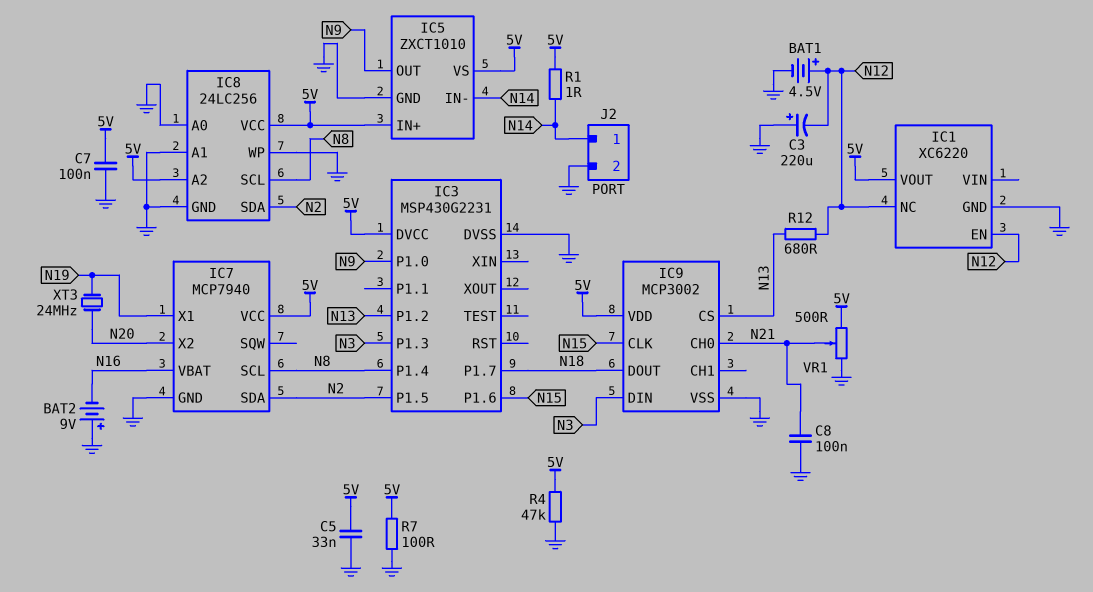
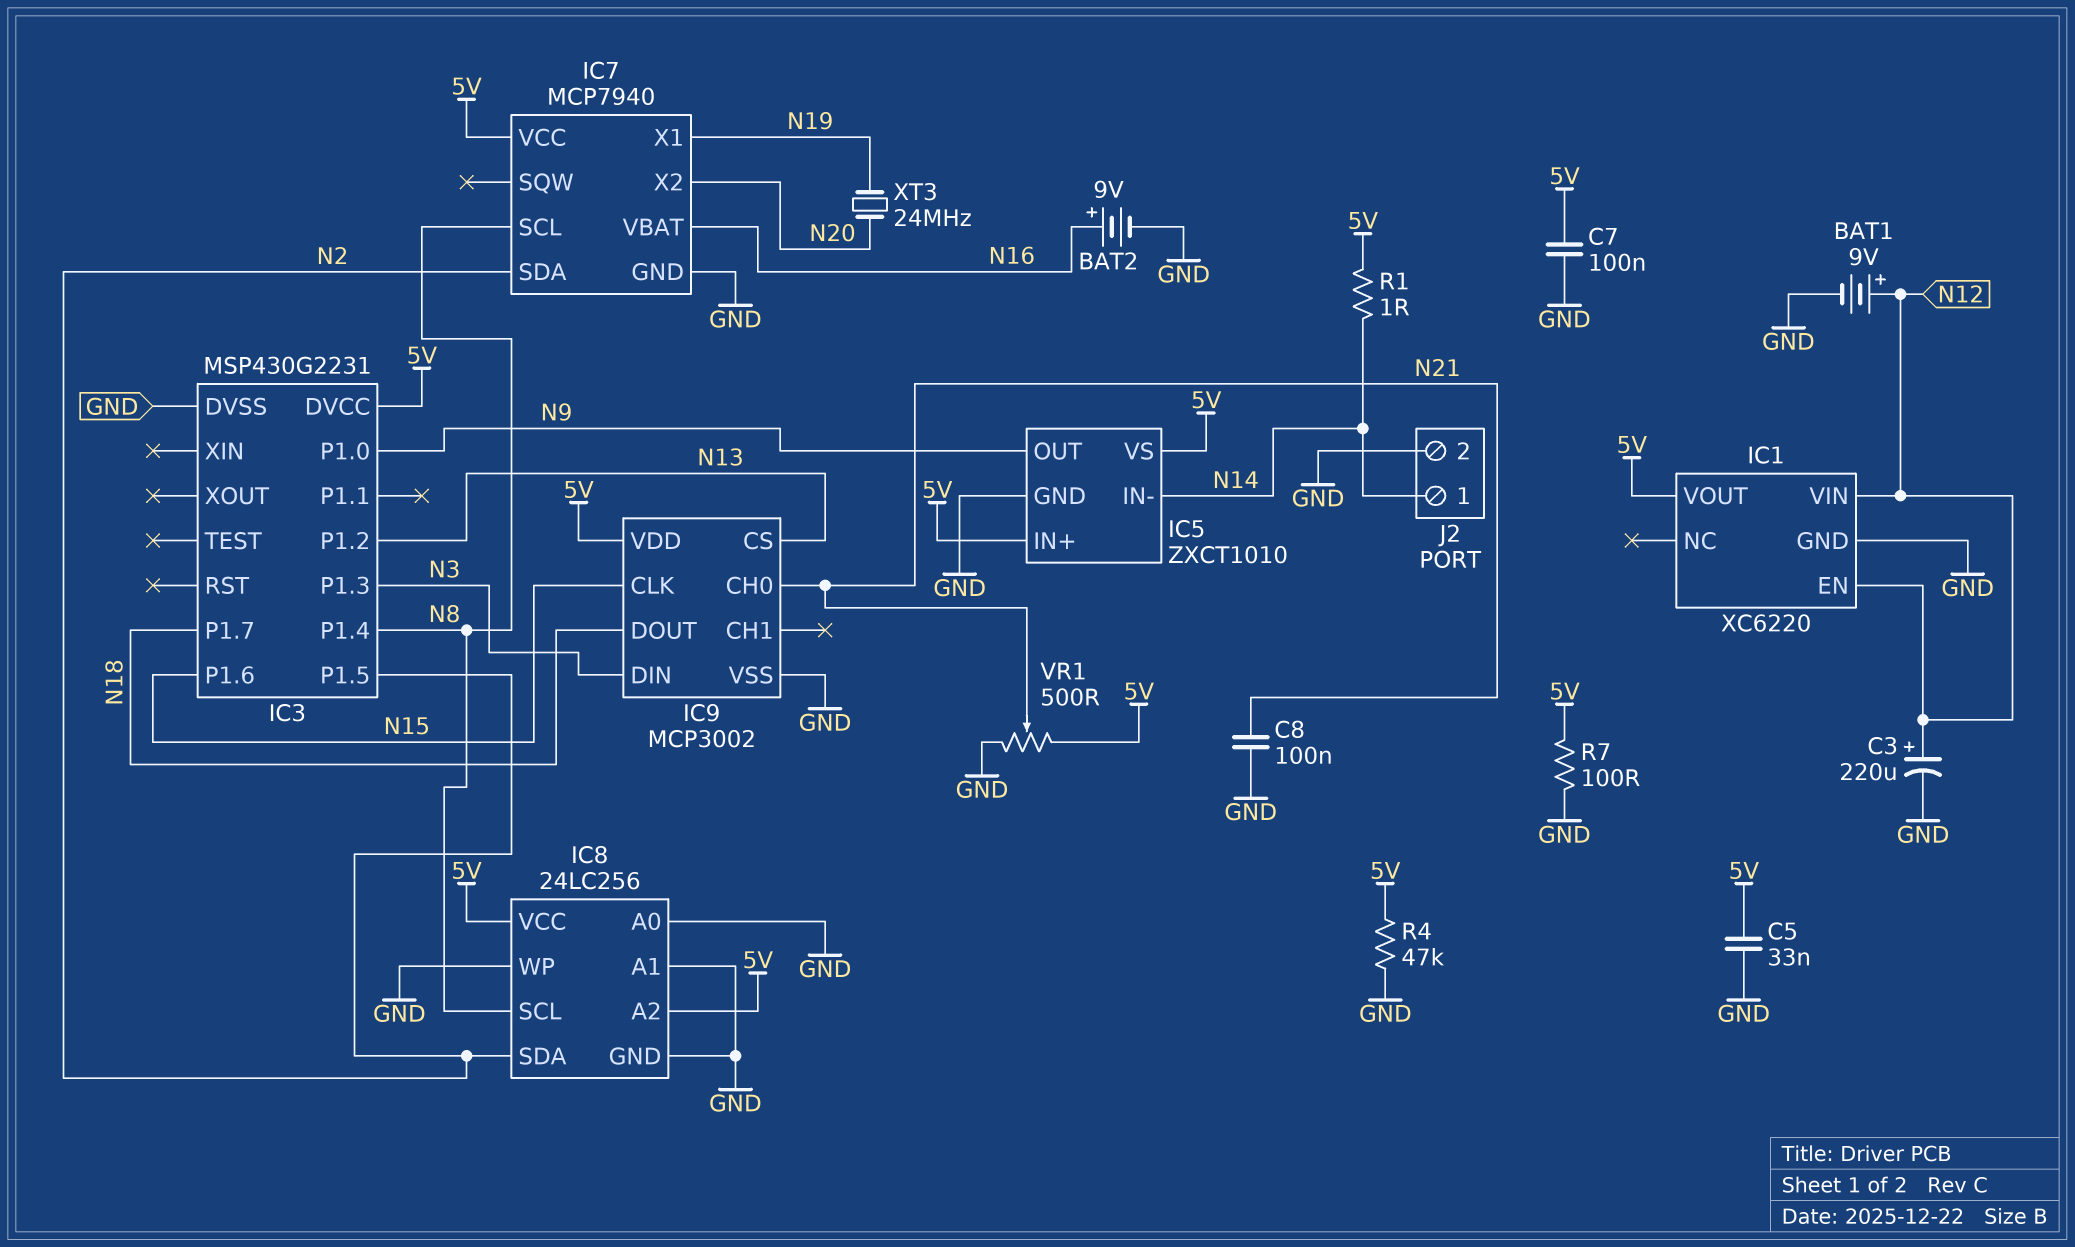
BAT1: 4.5V (plus N12, minus GND) -> 9V (plus N12, minus GND)
BAT2: 9V (plus GND, minus N16) -> 9V (plus N16, minus GND)
C3: 220uF (plus GND, minus N12) -> 220uF (plus N12, minus GND)
IC1 pin NC: N12 -> none
IC1 pin VIN: none -> N12
R12: 680 (N12, N13) -> none

